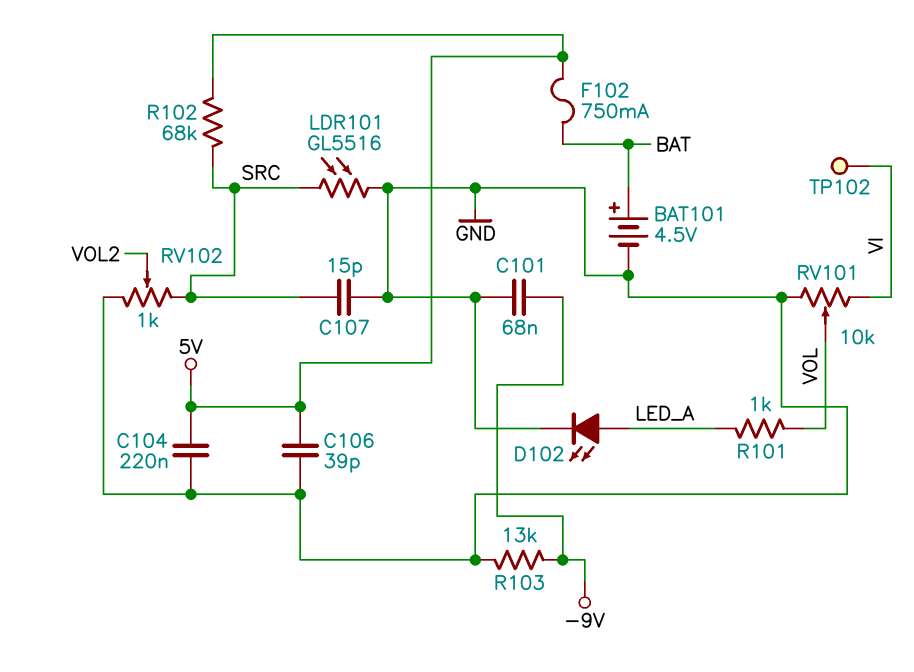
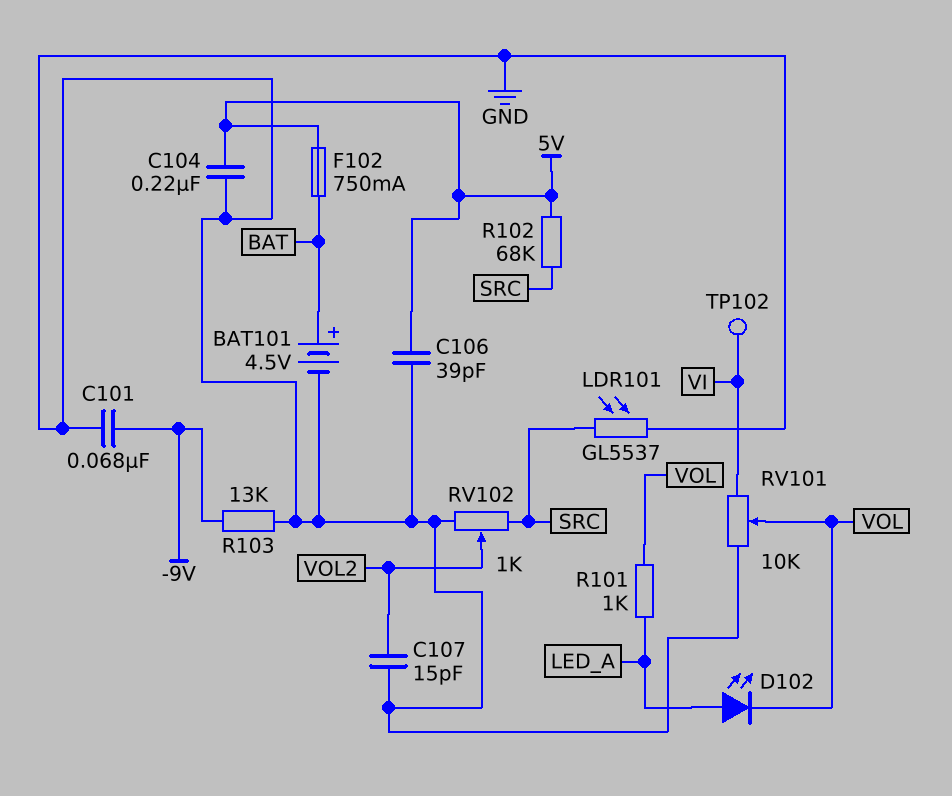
C107: 15pF (GND, SRC) -> 15pF (GND, VOL2)
D102: LED (A LED_A, K GND) -> LED (A LED_A, K VOL)
LDR101: GL5516 (GND, SRC) -> GL5537 (GND, SRC)

